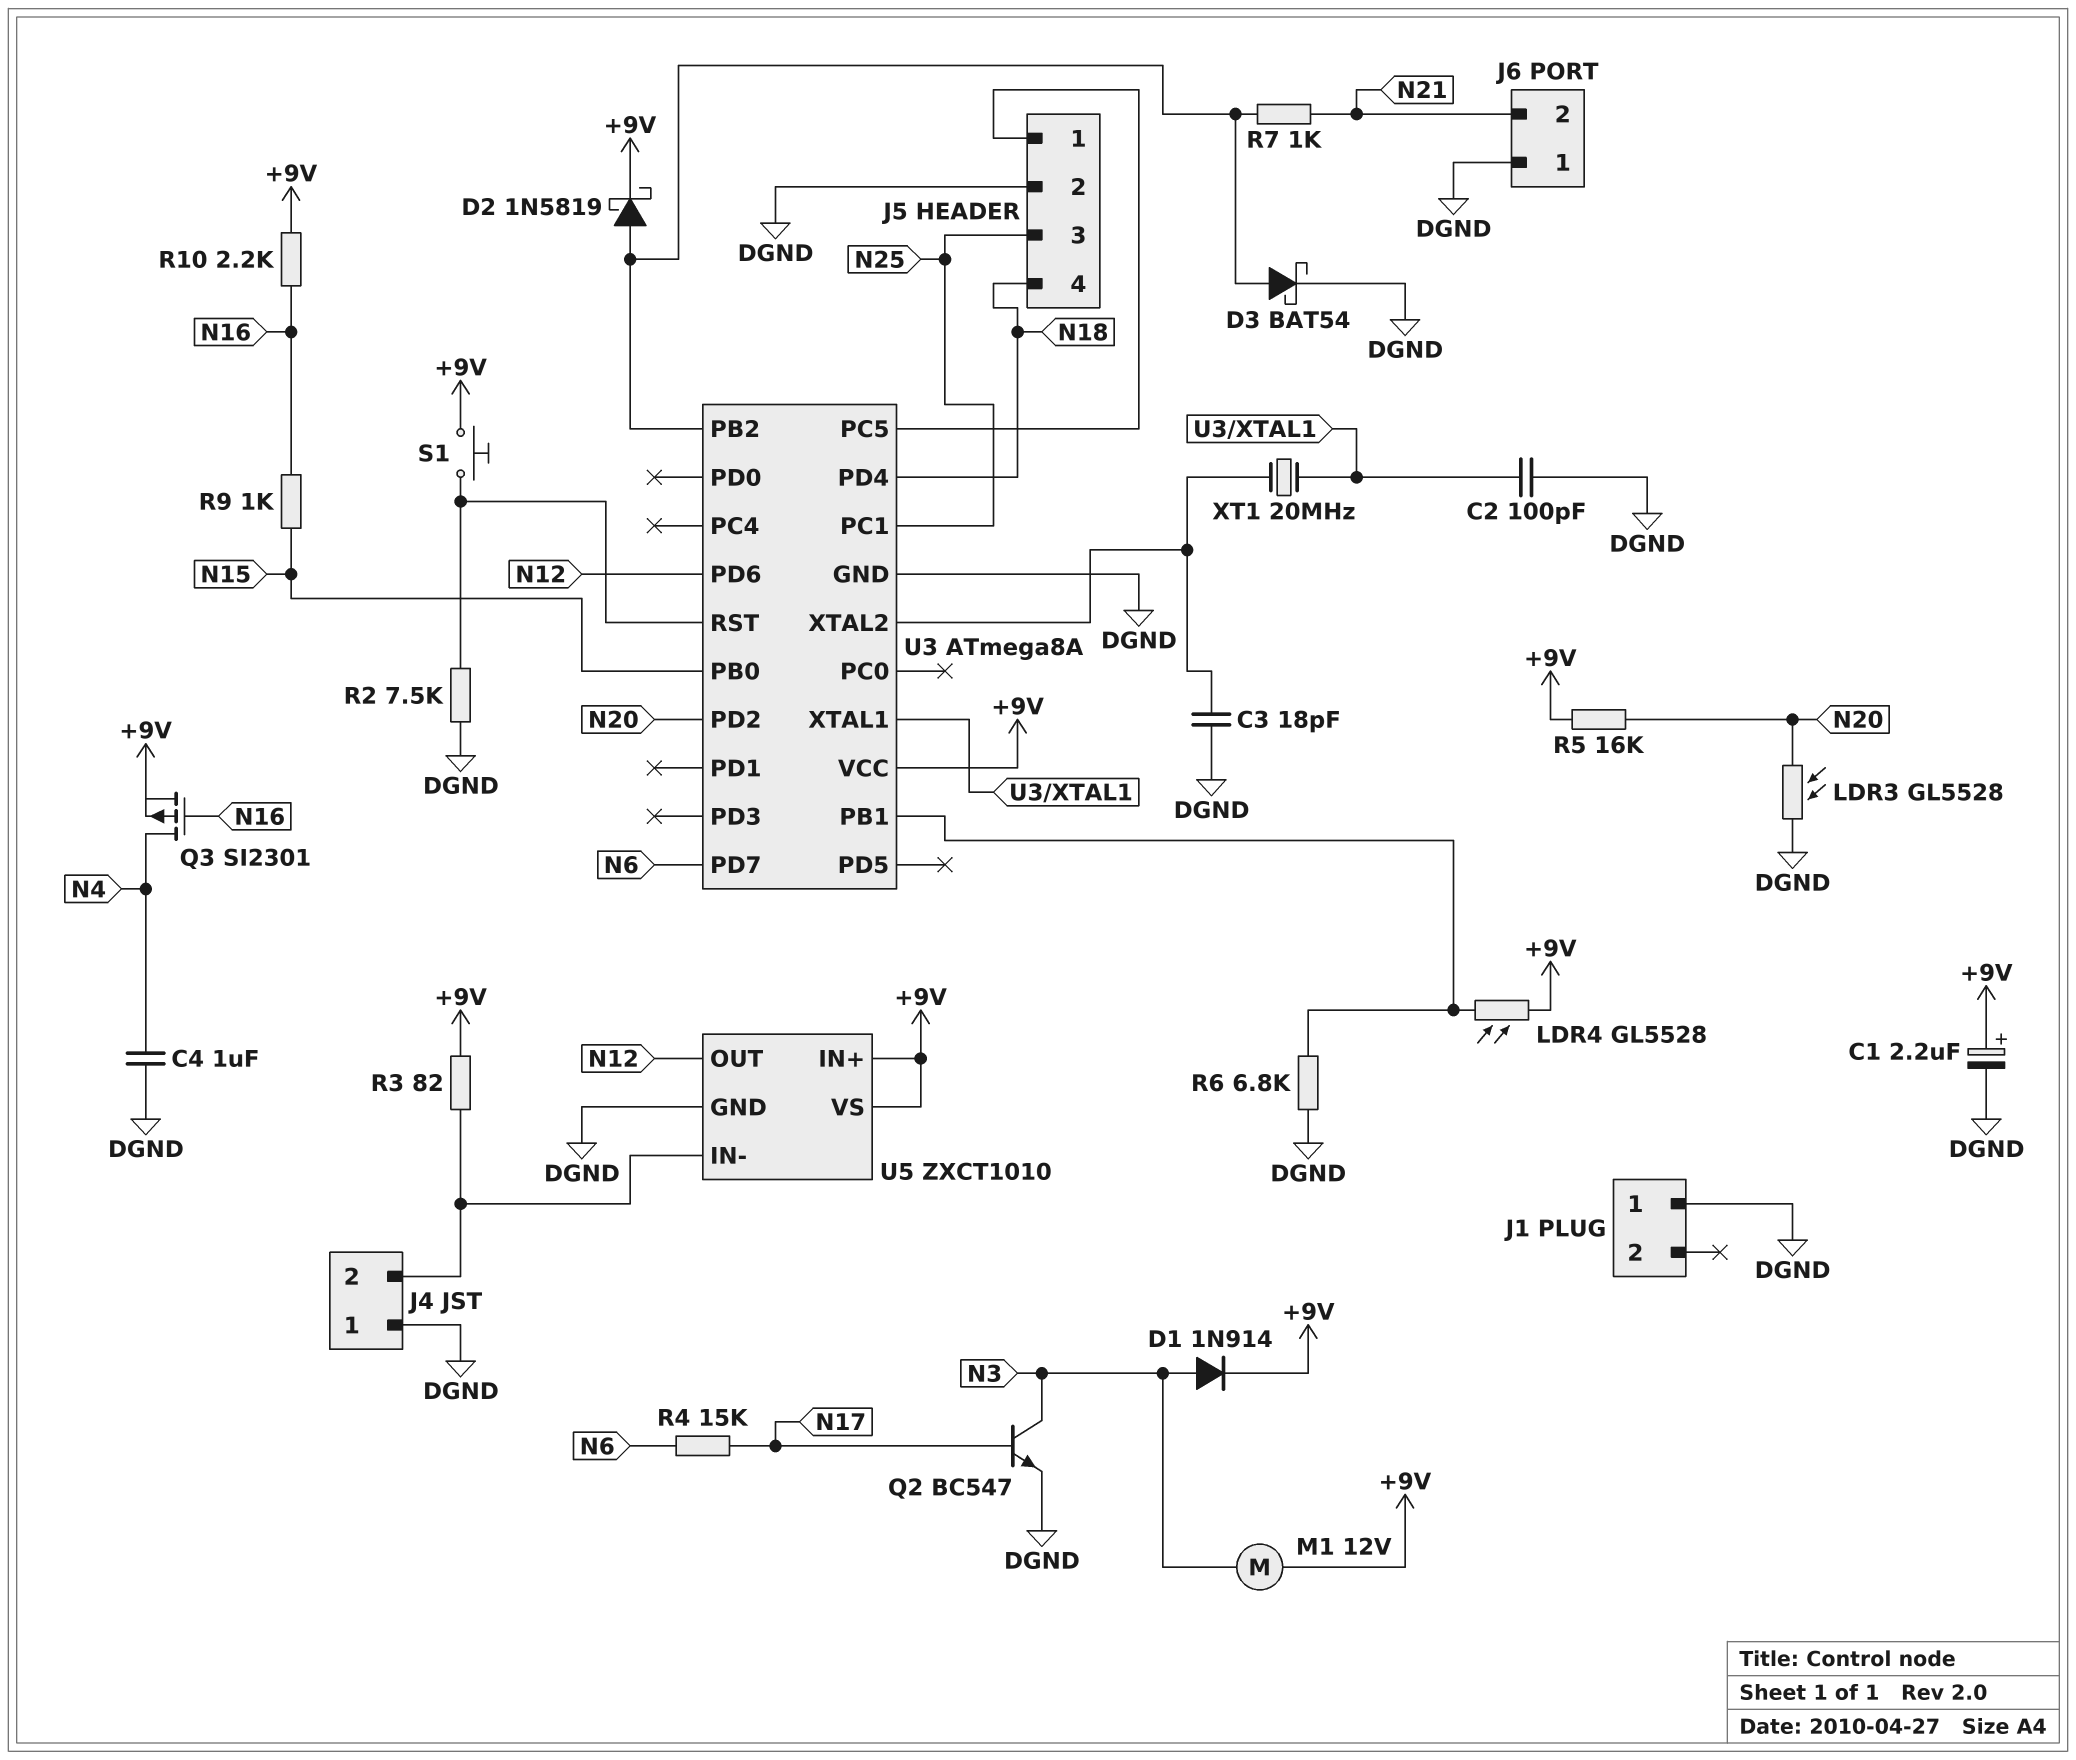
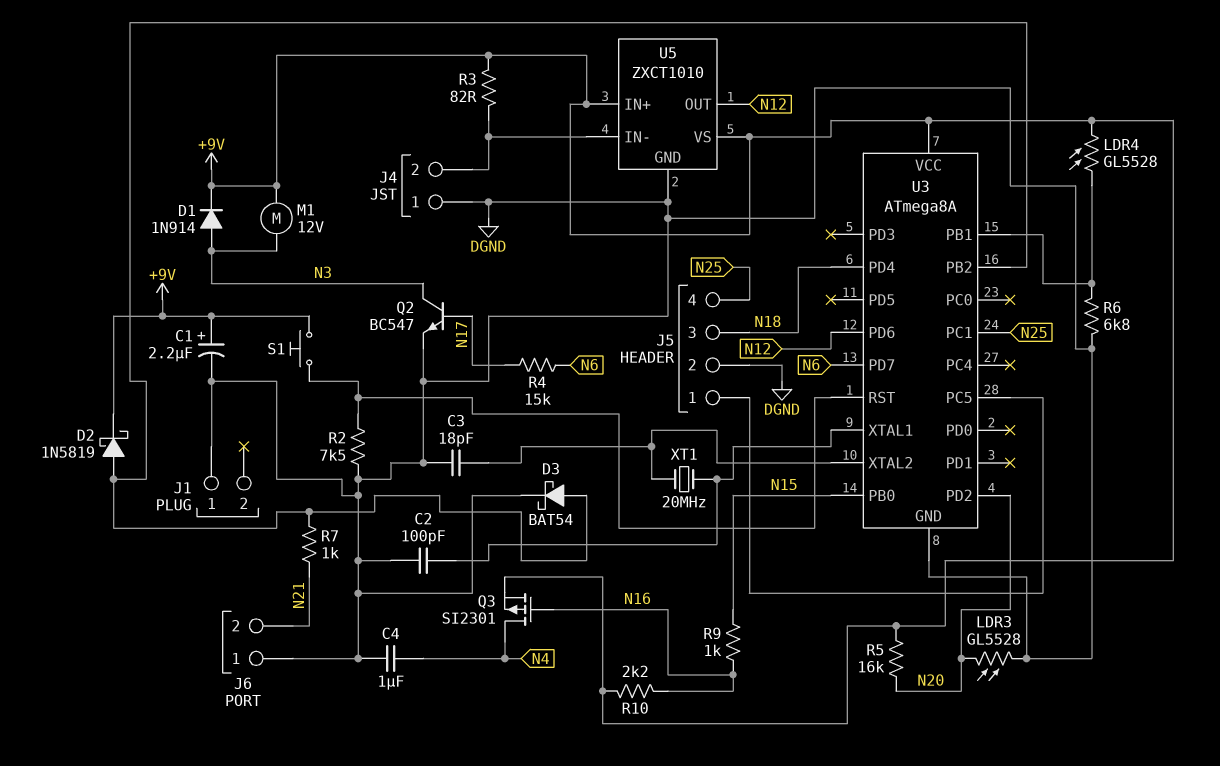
J5 pin 3: N25 -> N18
J5 pin 4: N18 -> N25

